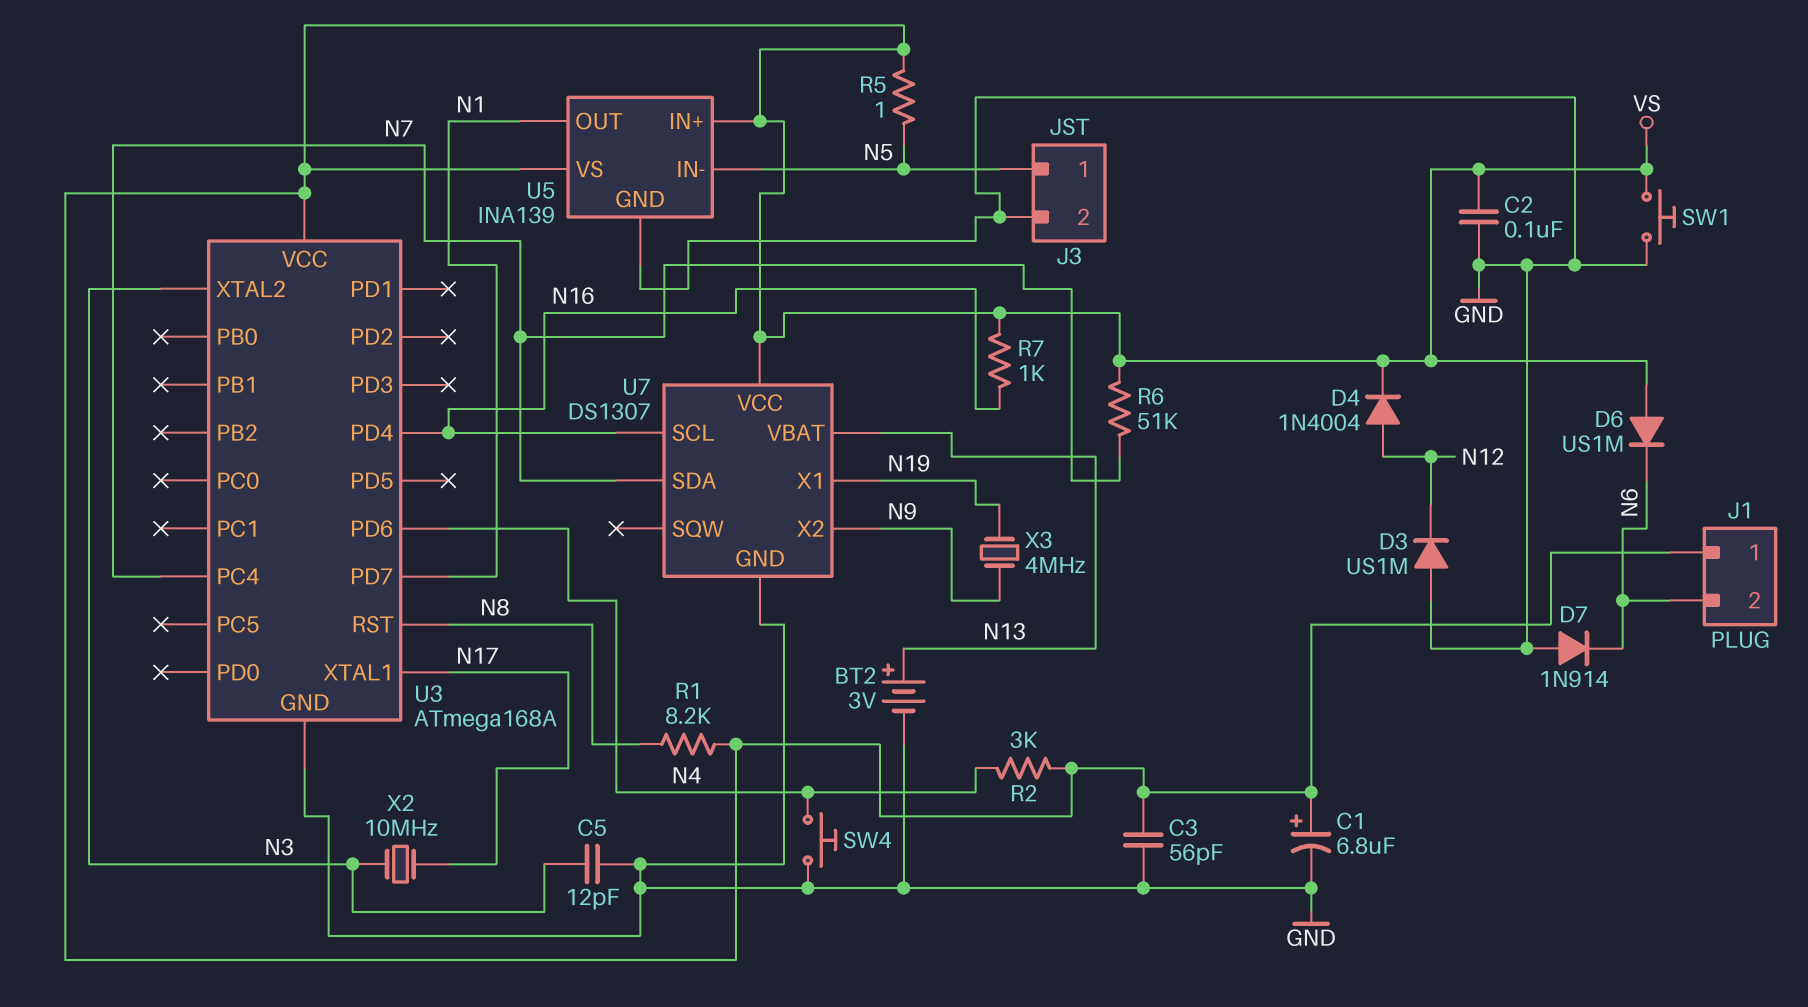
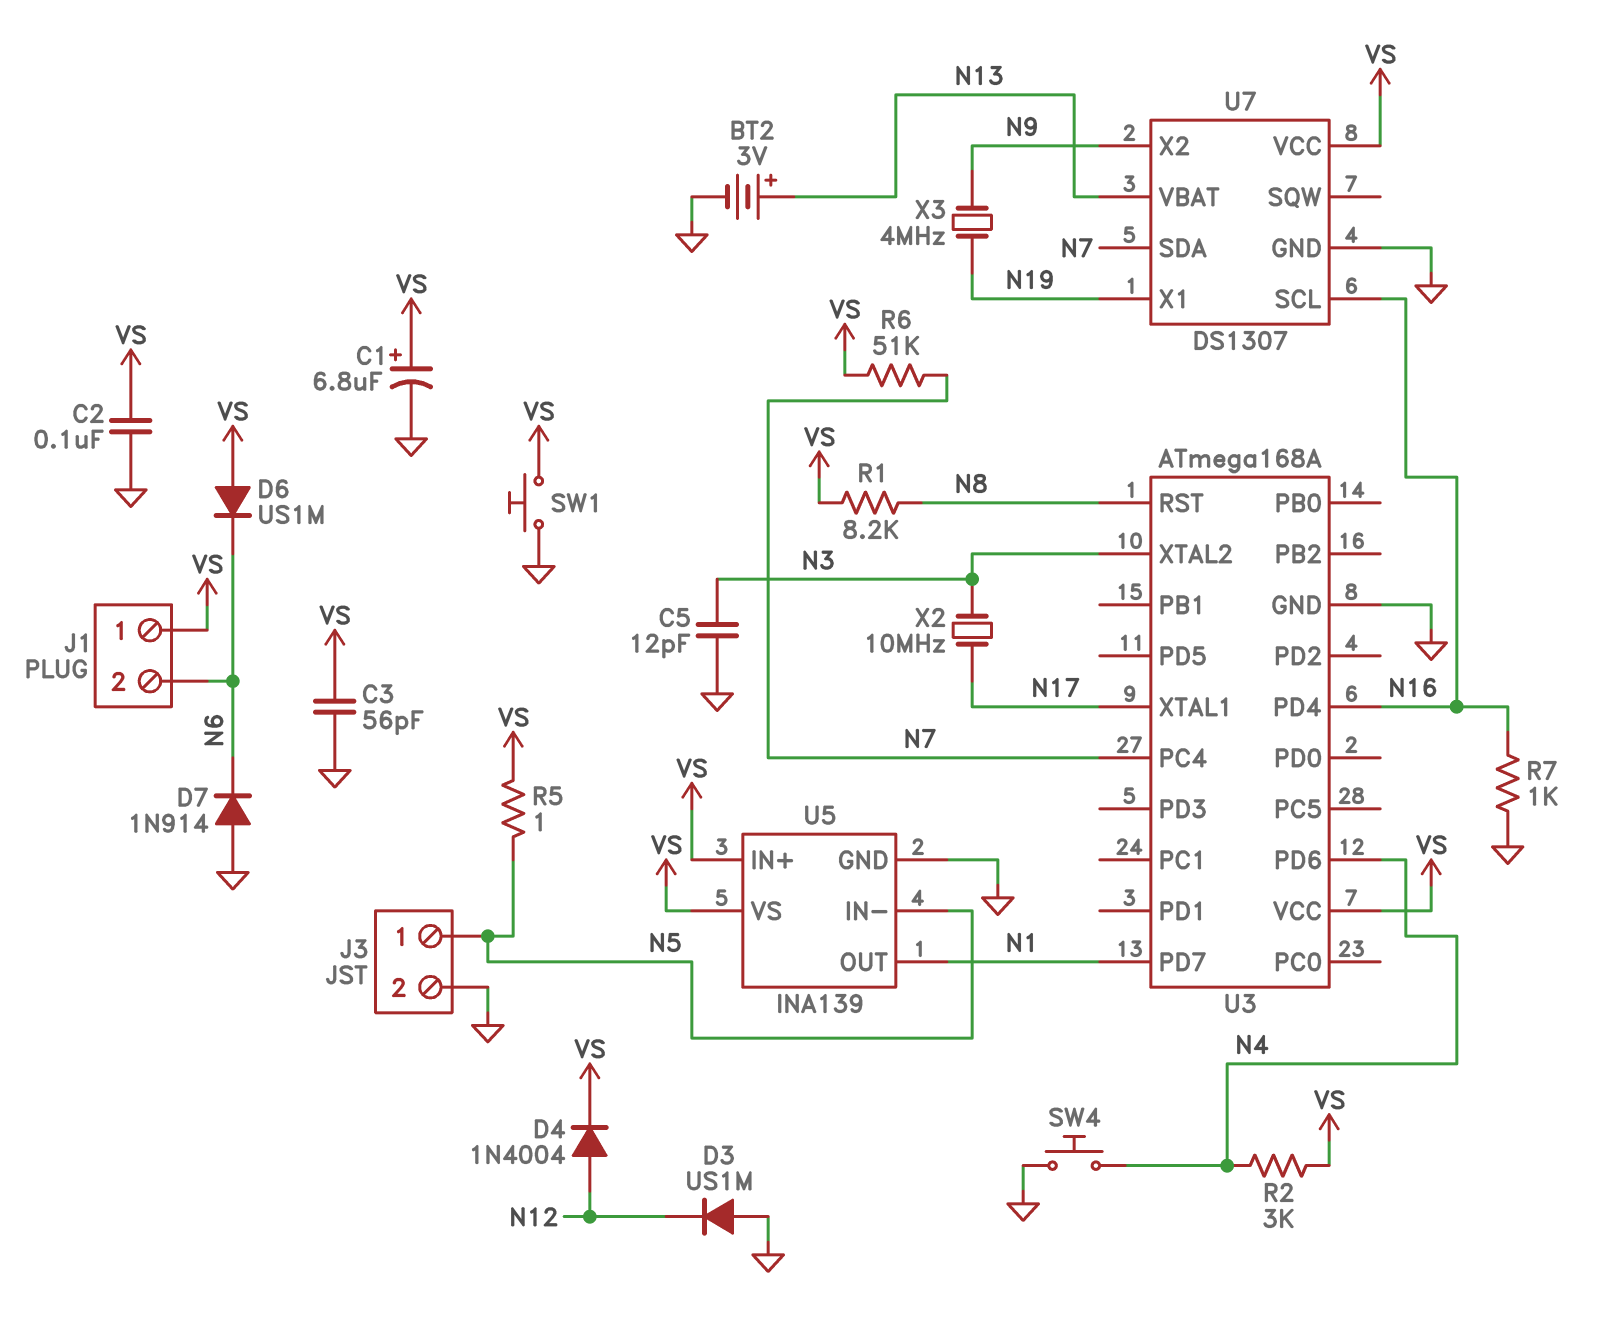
R7: 1k (N16, VS) -> 1k (GND, N16)

